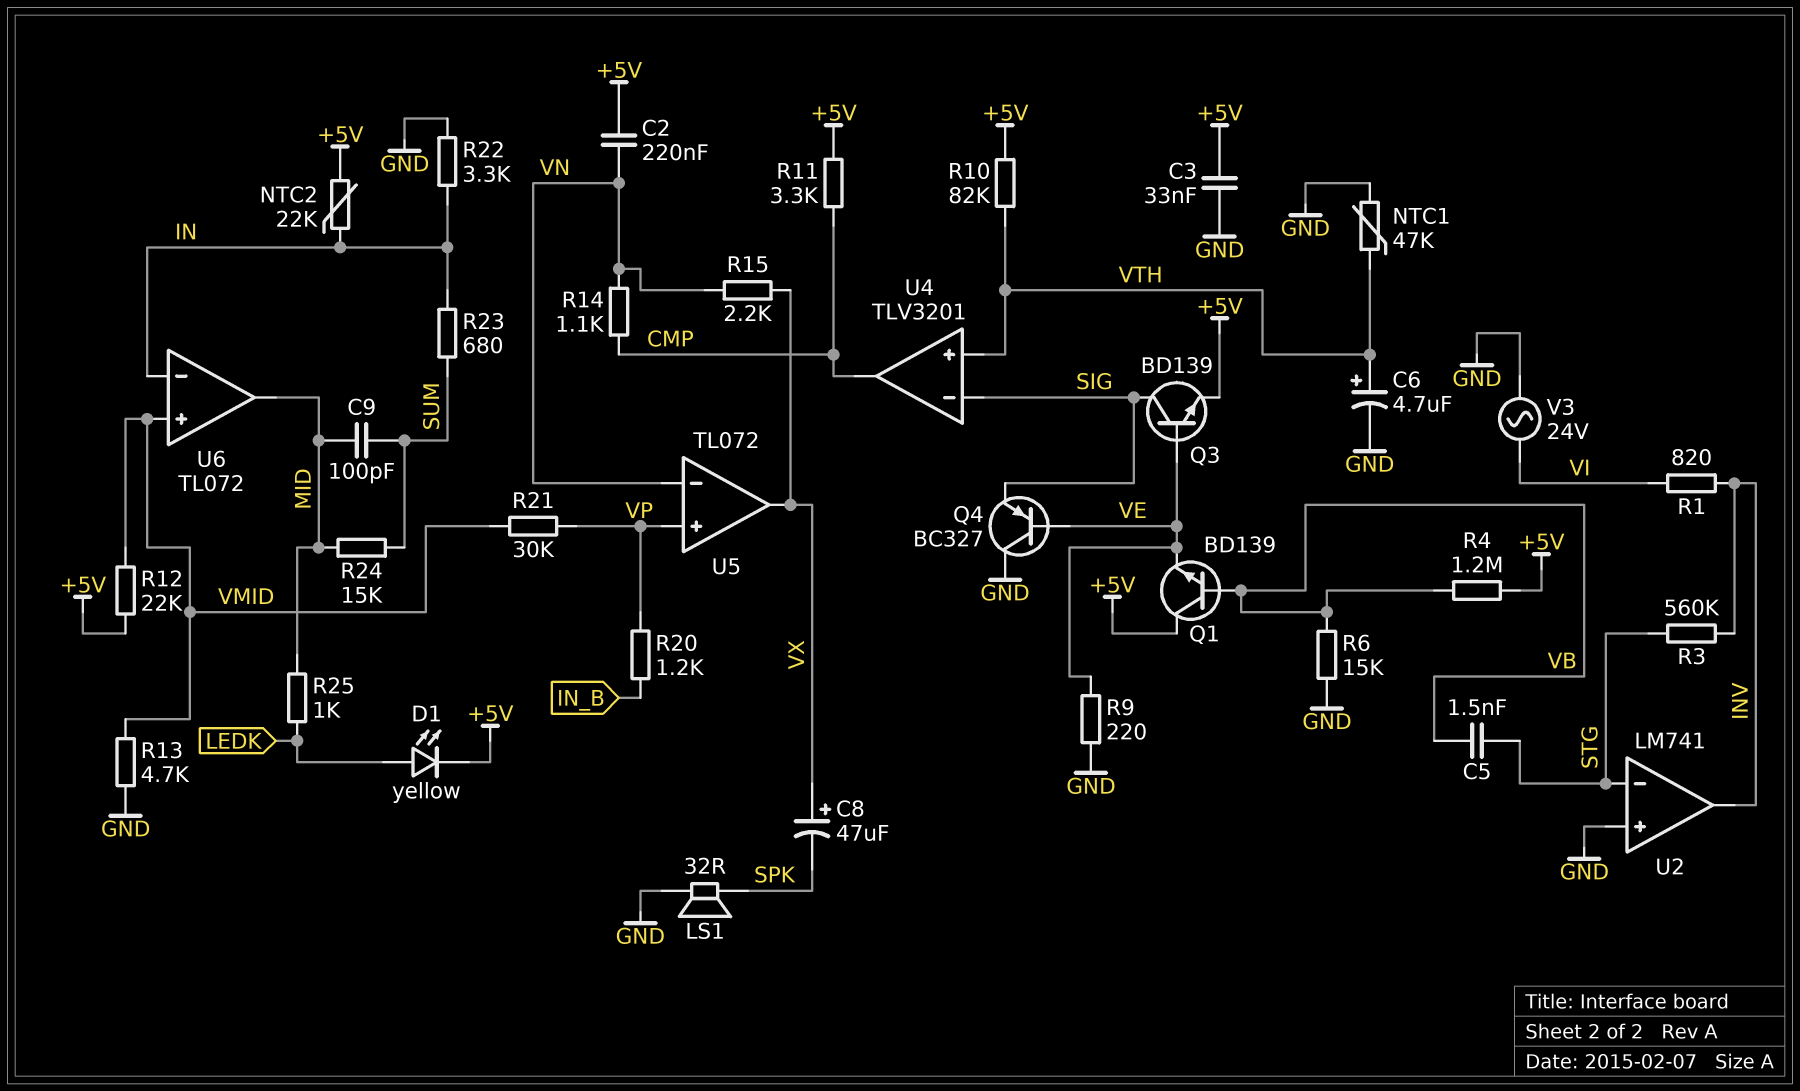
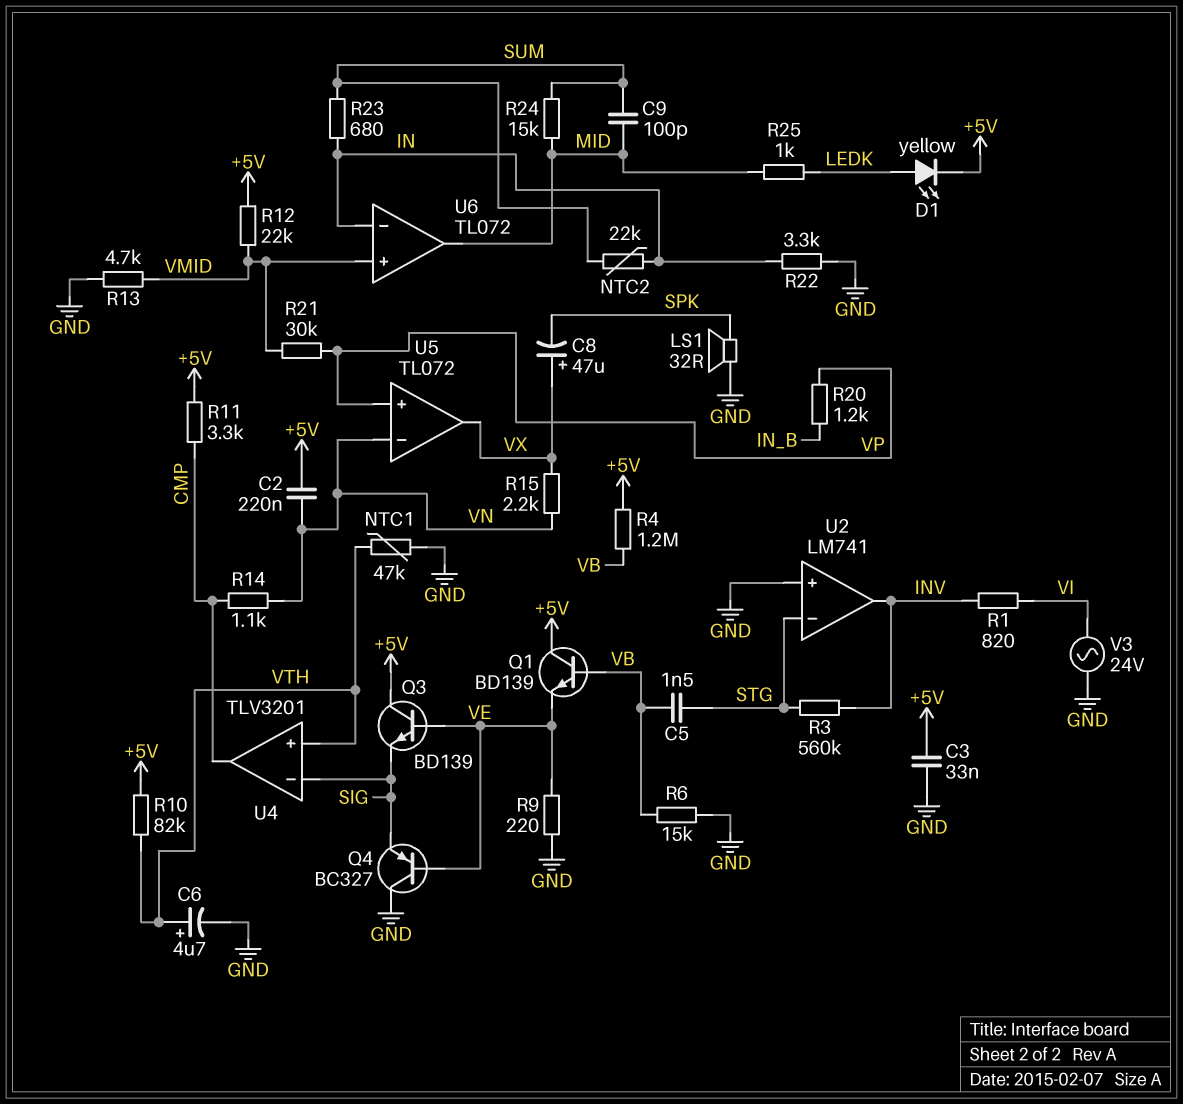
NTC2: 22k (+5V, IN) -> 22k (IN, SUM)
Q3: NPN BD139 (B VE, C SIG, E +5V) -> NPN BD139 (B VE, C +5V, E SIG)

